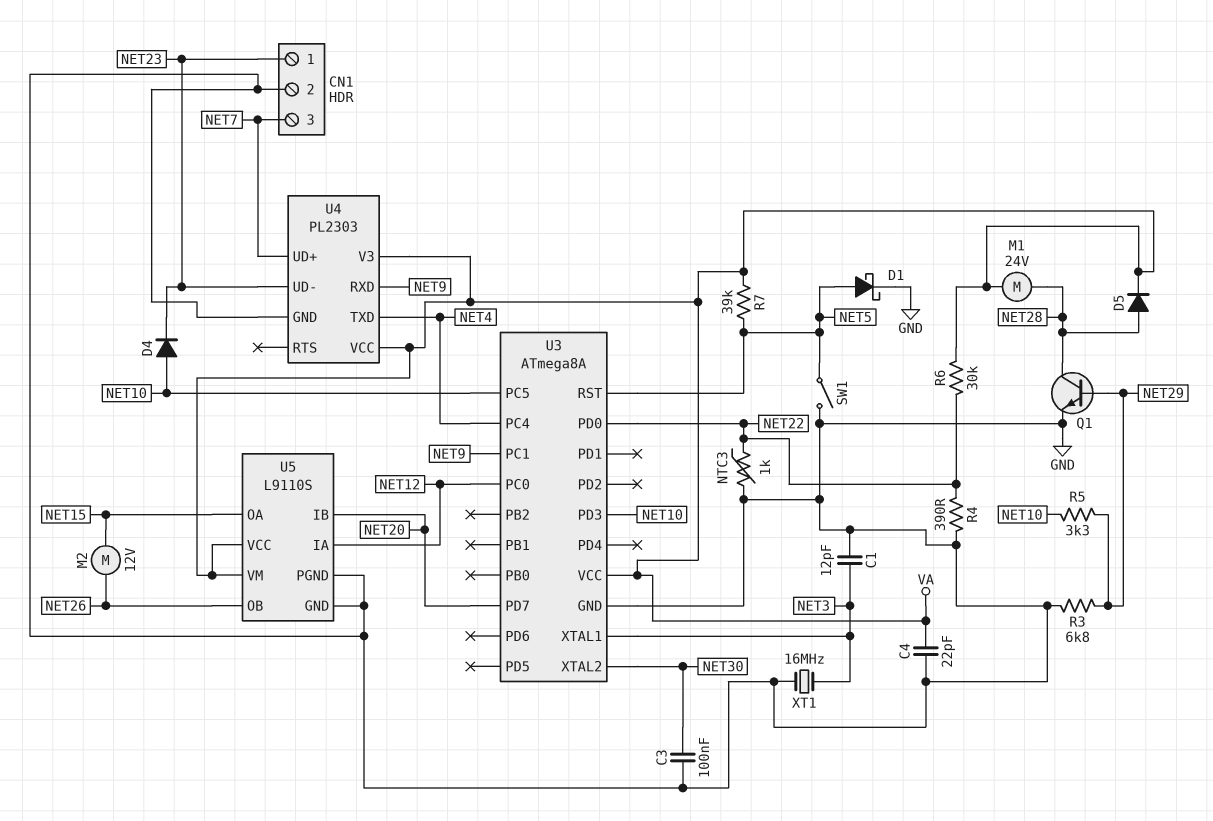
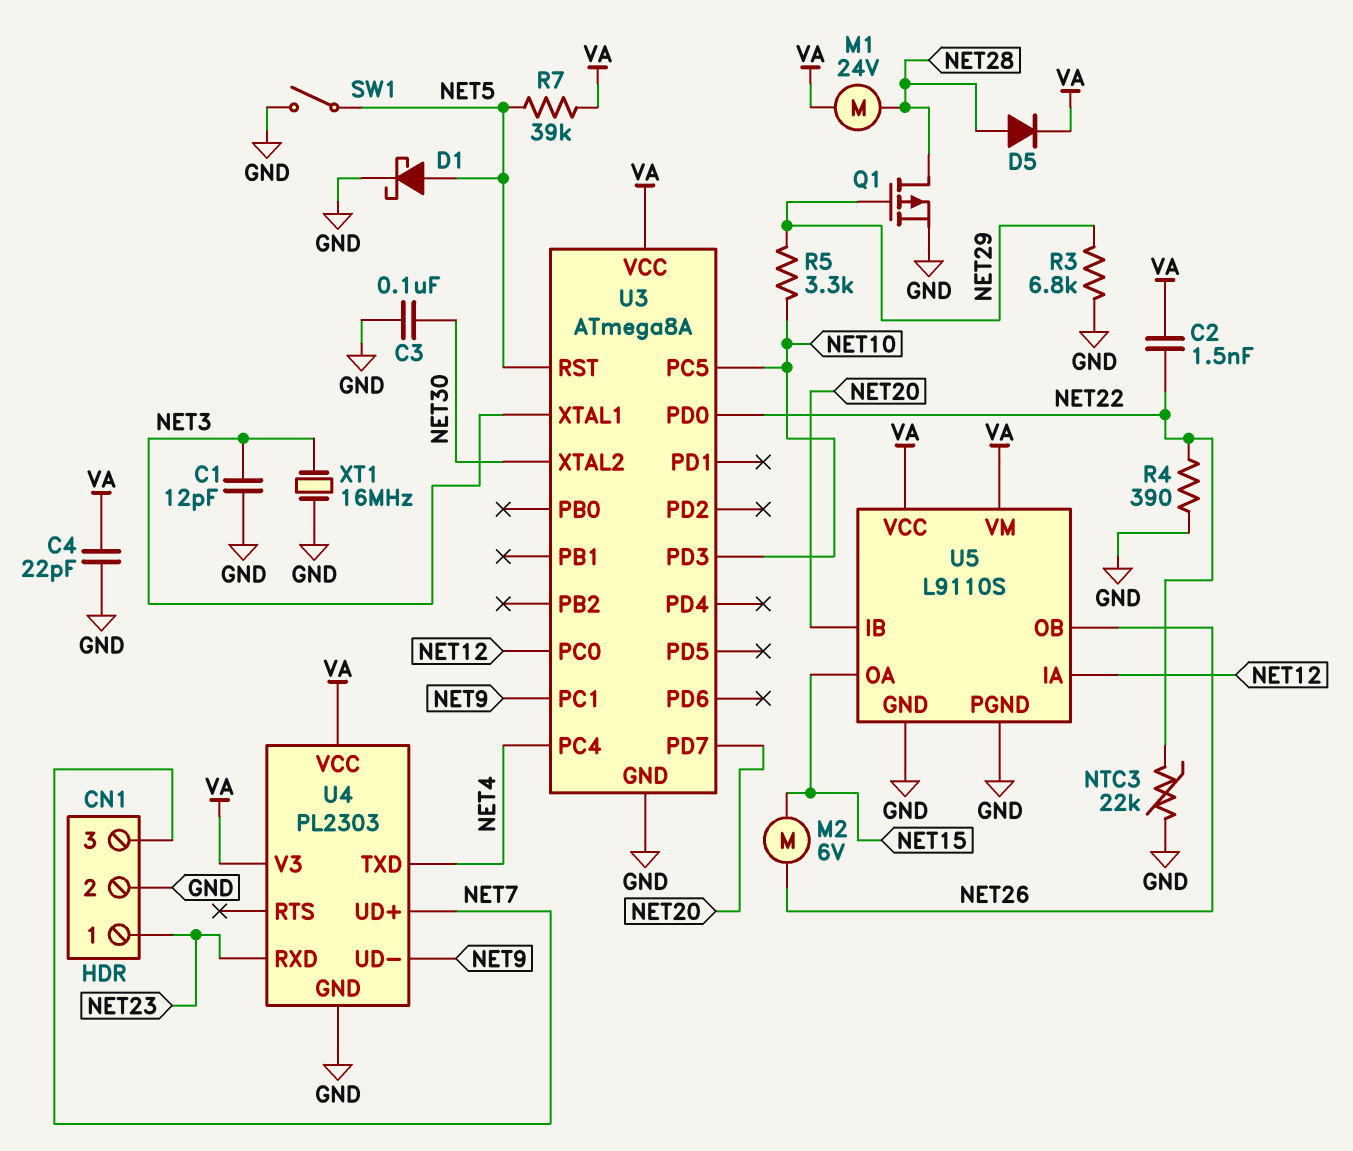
C2: none -> 1.5nF (NET22, VA)
D4: diode (A NET10, K NET23) -> none
M2: motor 12V (NET15, NET26) -> motor 6V (NET15, NET26)
NTC3: 1k (GND, NET22) -> 22k (GND, NET22)
Q1: NPN (B NET29, C NET28, E GND) -> PMOS (G NET29, D NET28, S GND)
R6: 30k (NET22, VA) -> none
U4 pin RXD: NET9 -> NET23
U4 pin UD-: NET23 -> NET9

